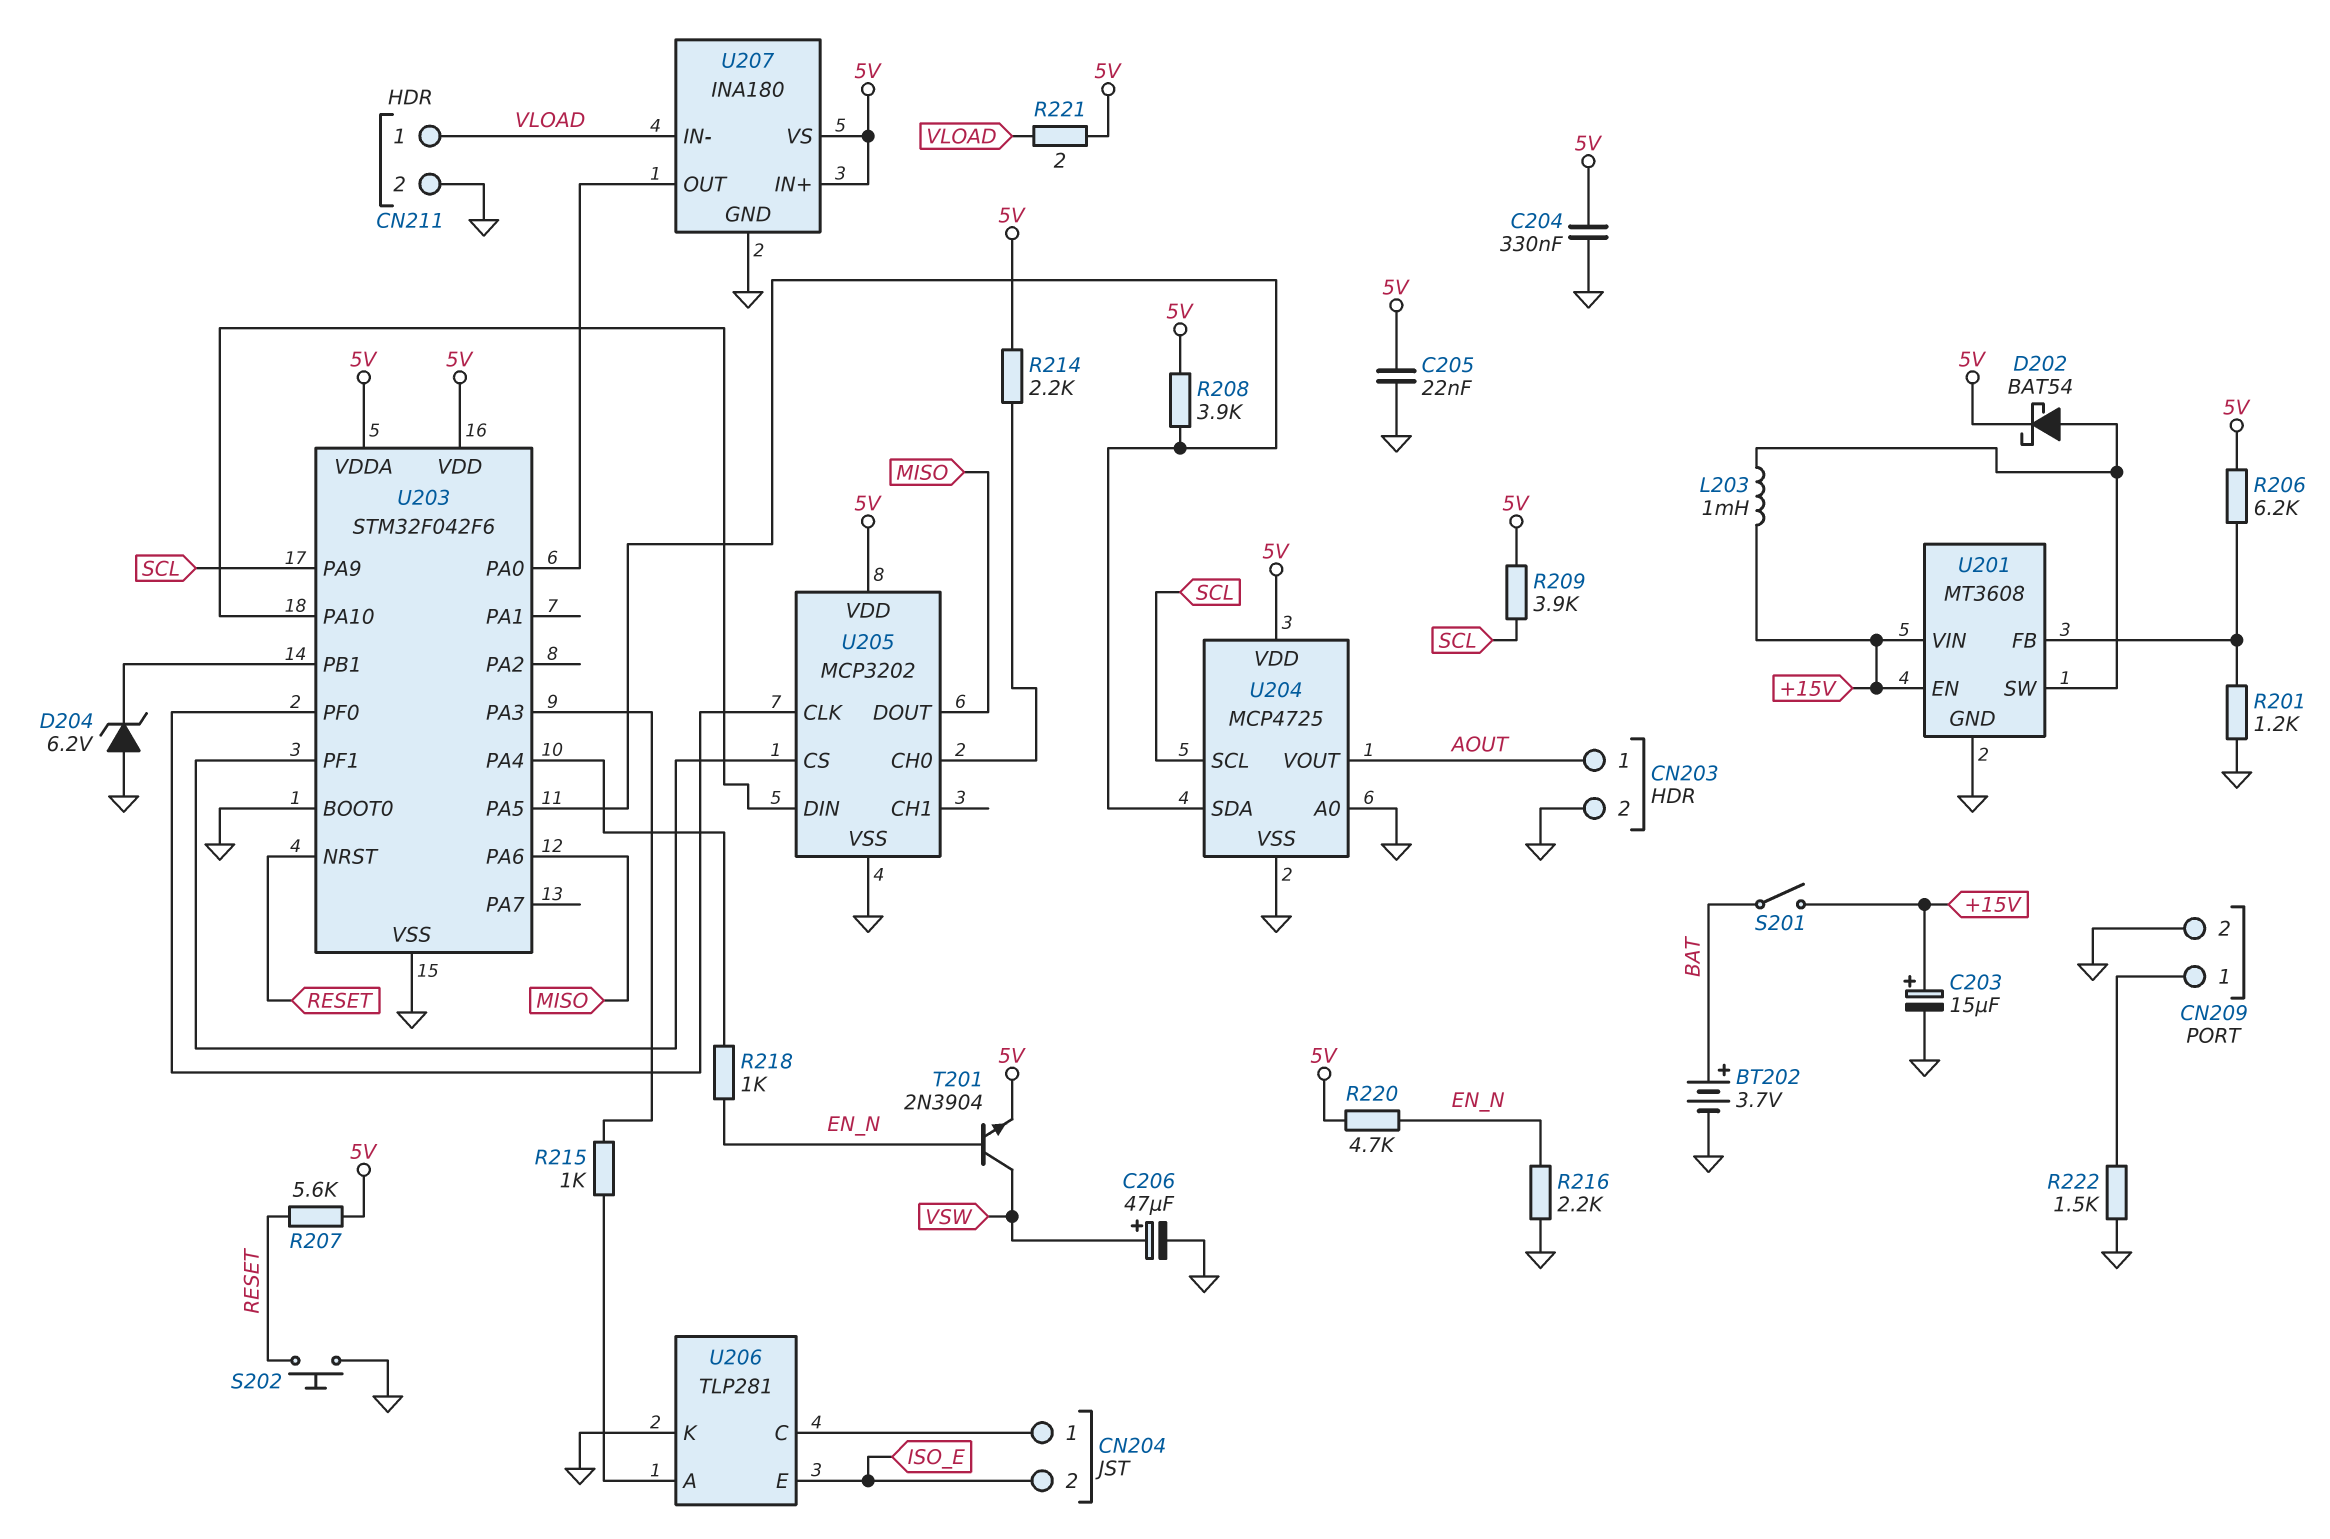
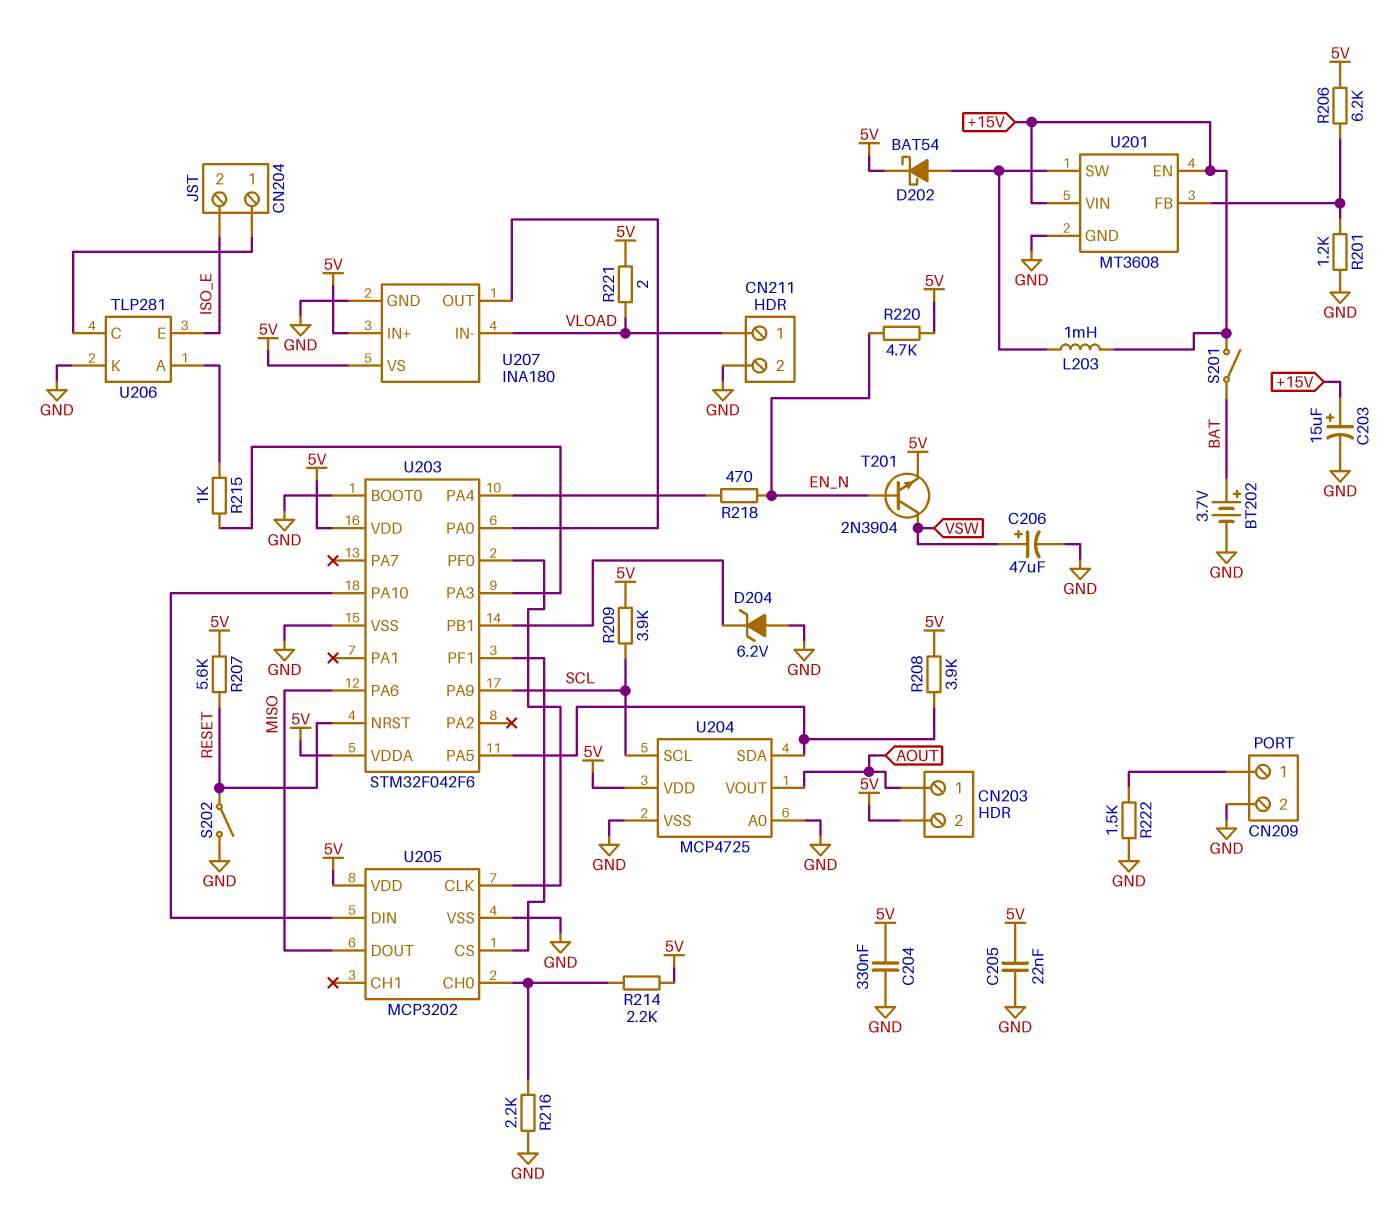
CN203 pin 2: GND -> 5V
R216: 2.2k (EN_N, GND) -> 2.2k (GND, U205/CH0)
R218: 1k (EN_N, U203/PA4) -> 470 (EN_N, U203/PA4)
S202: button (GND, RESET) -> switch (GND, RESET)

